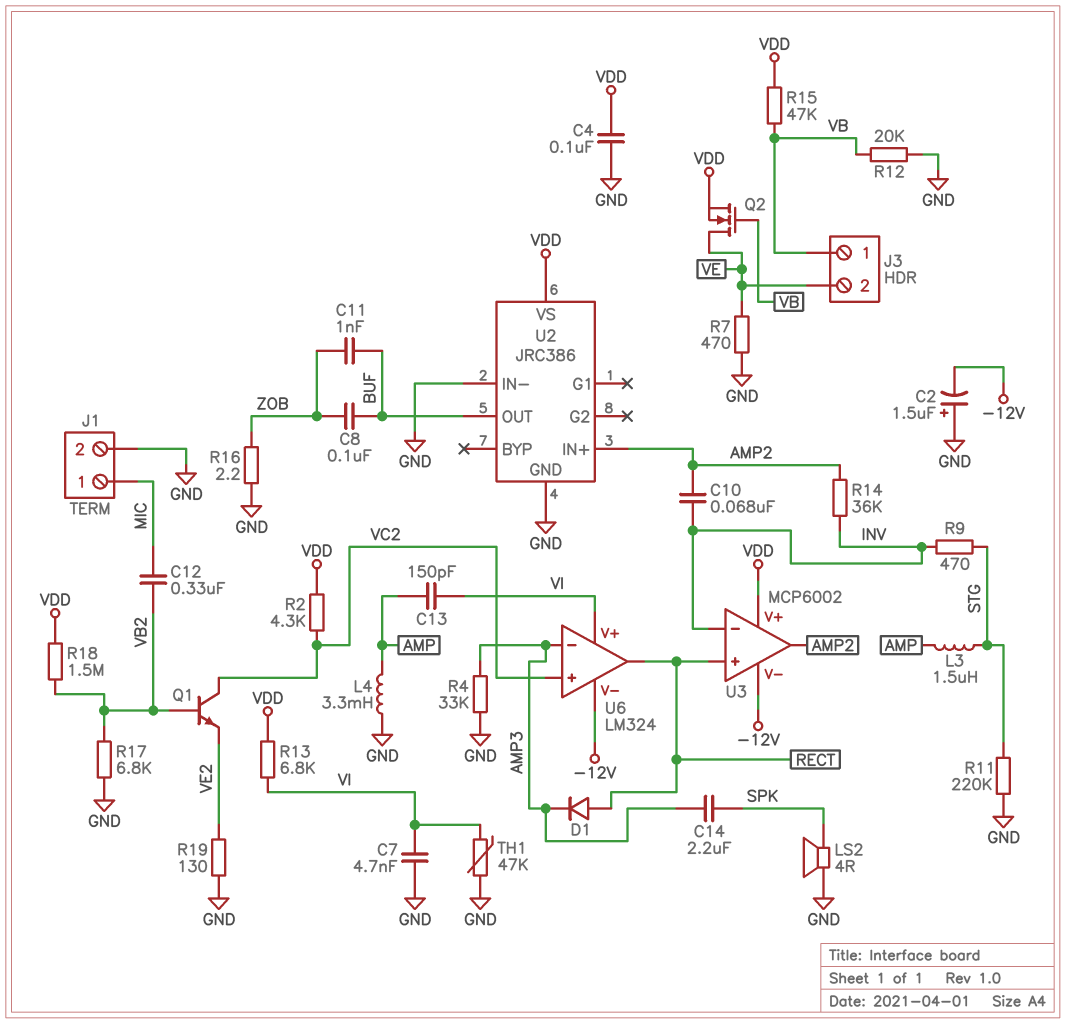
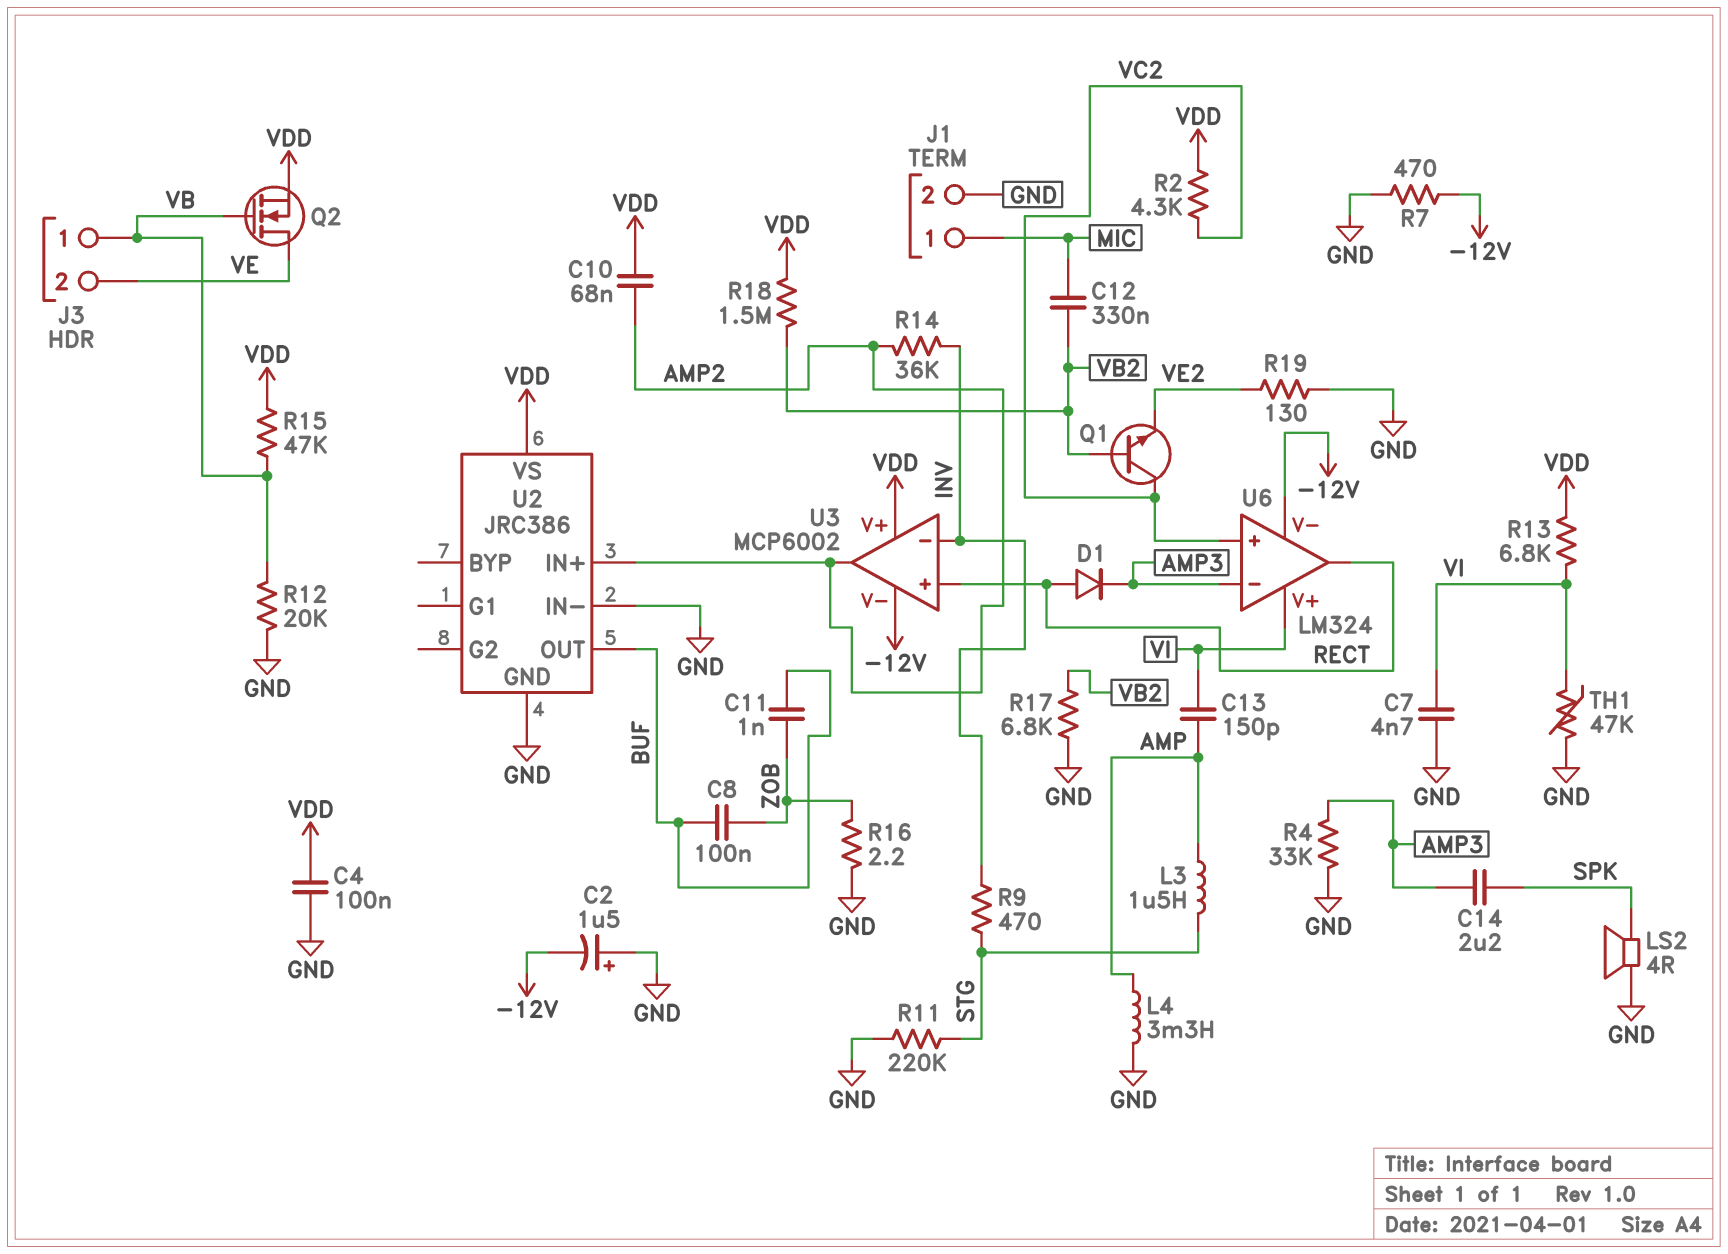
C10: 68nF (AMP2, INV) -> 68nF (AMP2, VDD)
R7: 470 (GND, VE) -> 470 (-12V, GND)

